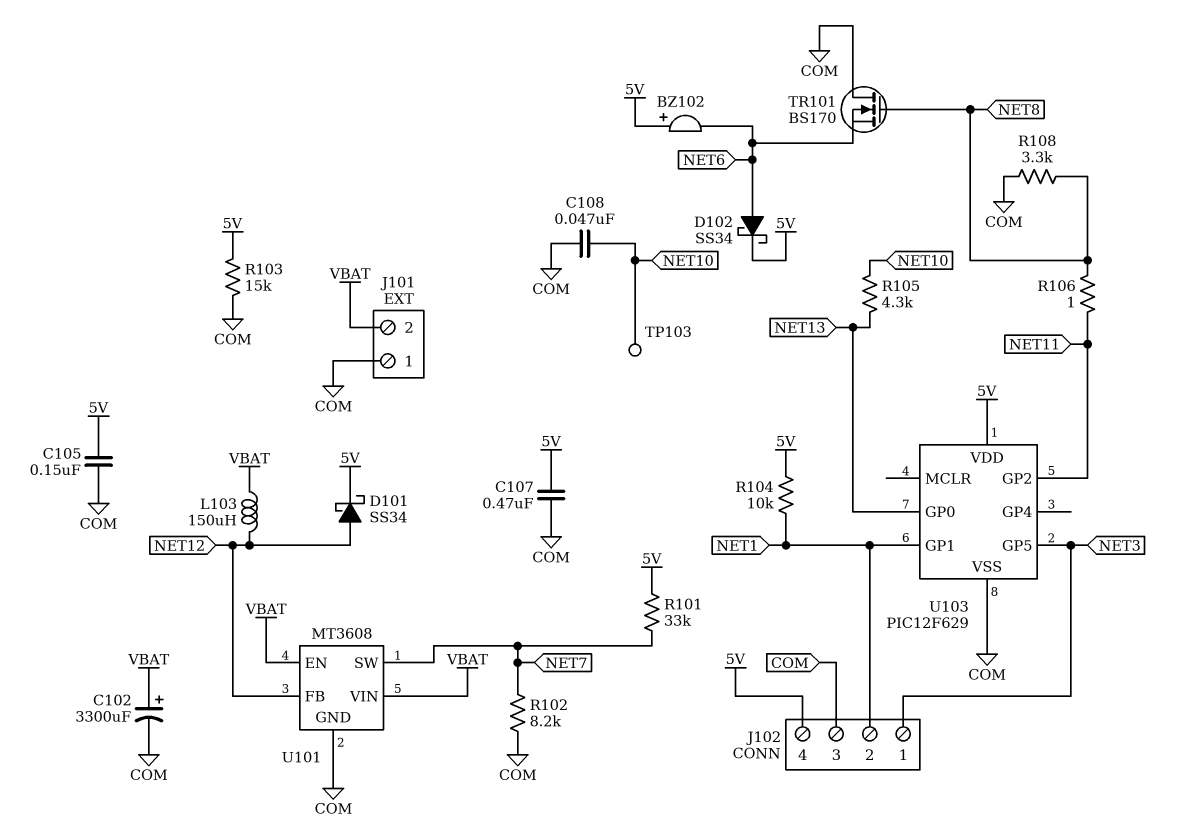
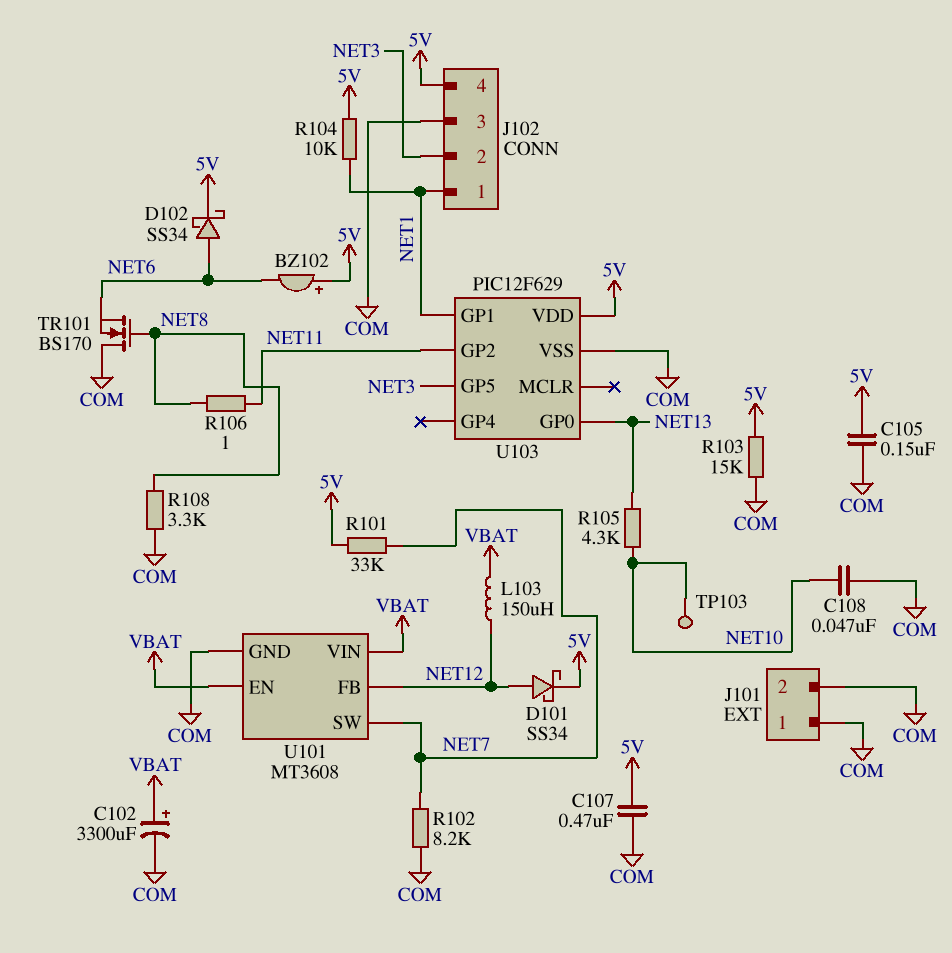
J101 pin 2: VBAT -> COM
J102 pin 1: NET3 -> NET1
J102 pin 2: NET1 -> NET3

